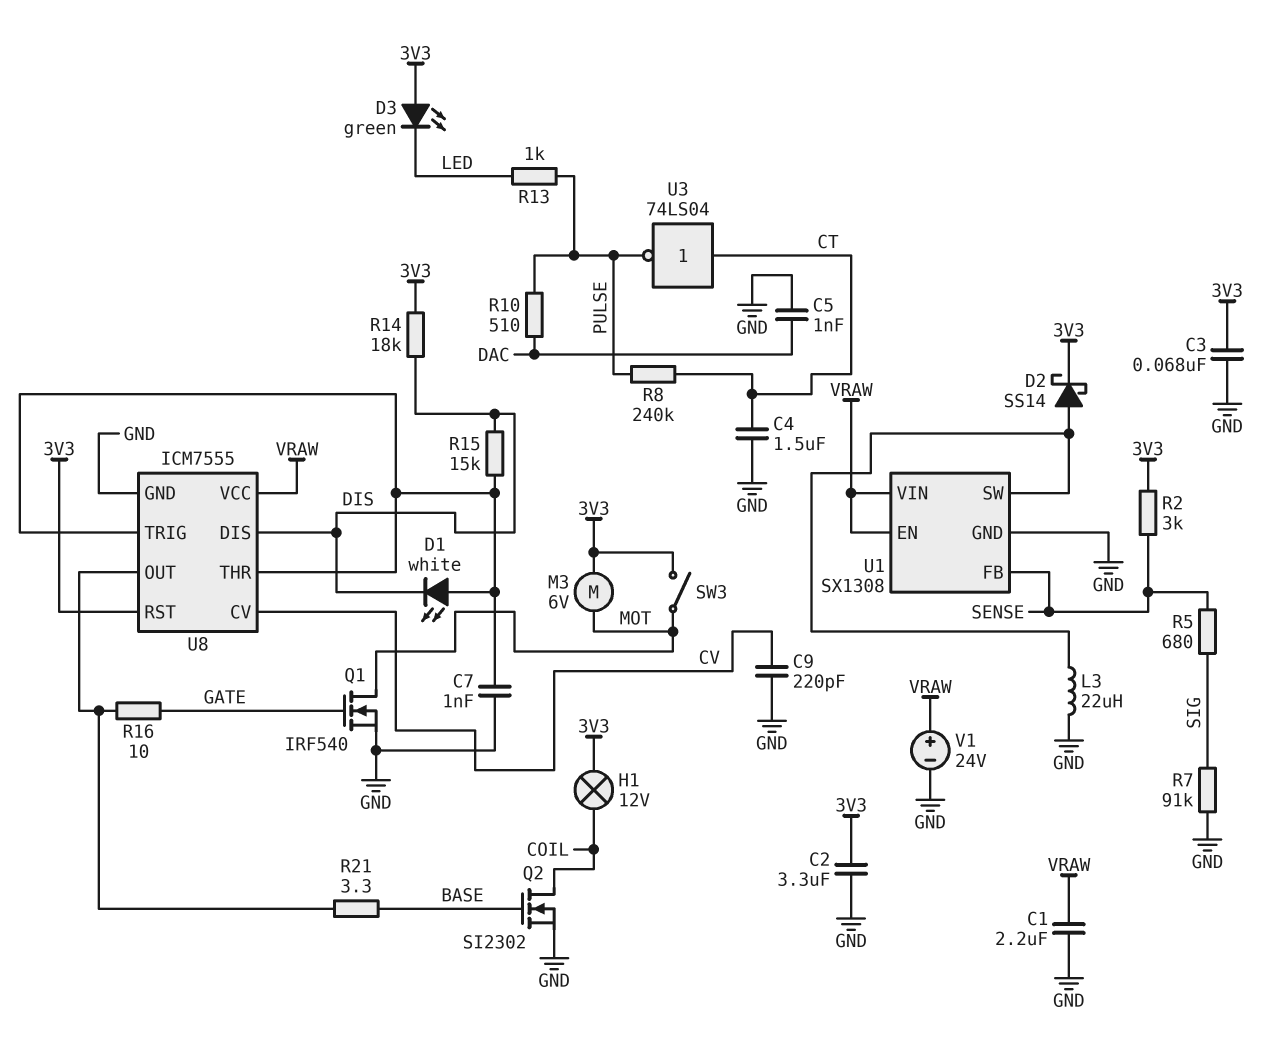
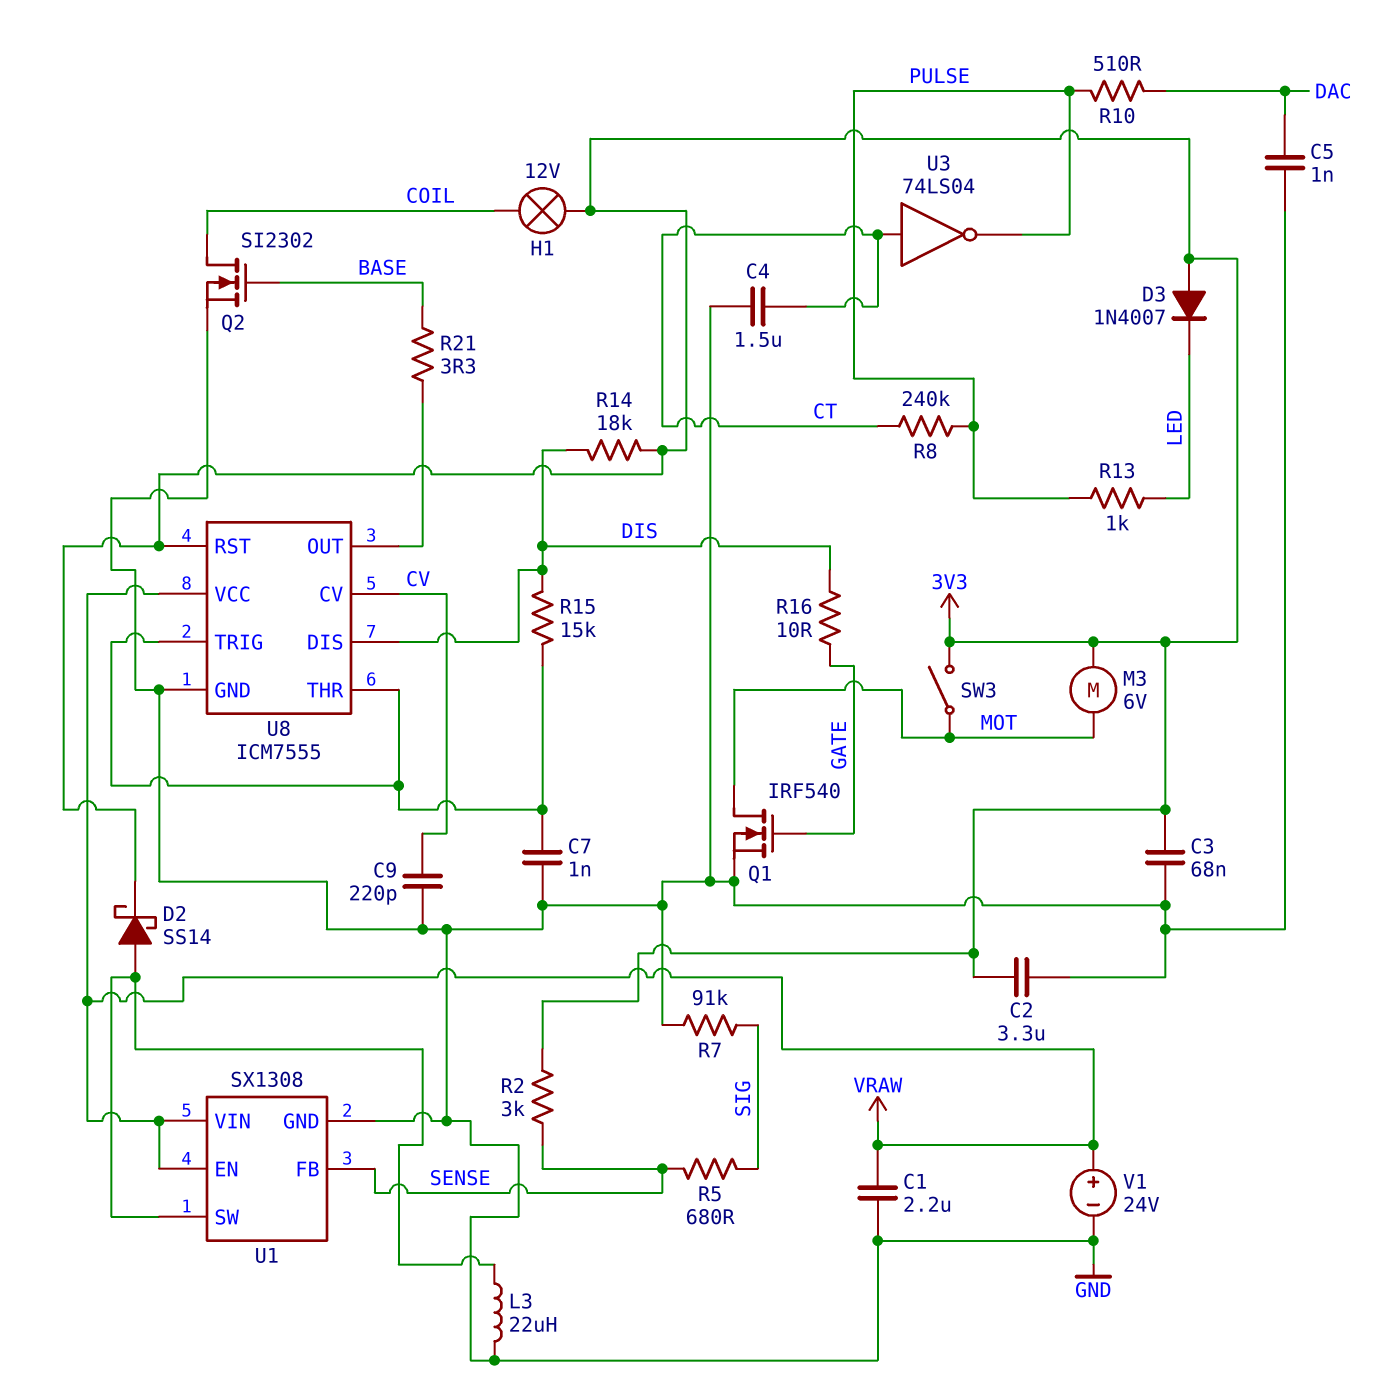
D1: LED white (A U8/THR, K DIS) -> none
D3: LED green (A 3V3, K LED) -> diode 1N4007 (A 3V3, K LED)
R16: 10 (GATE, U8/OUT) -> 10 (DIS, GATE)

